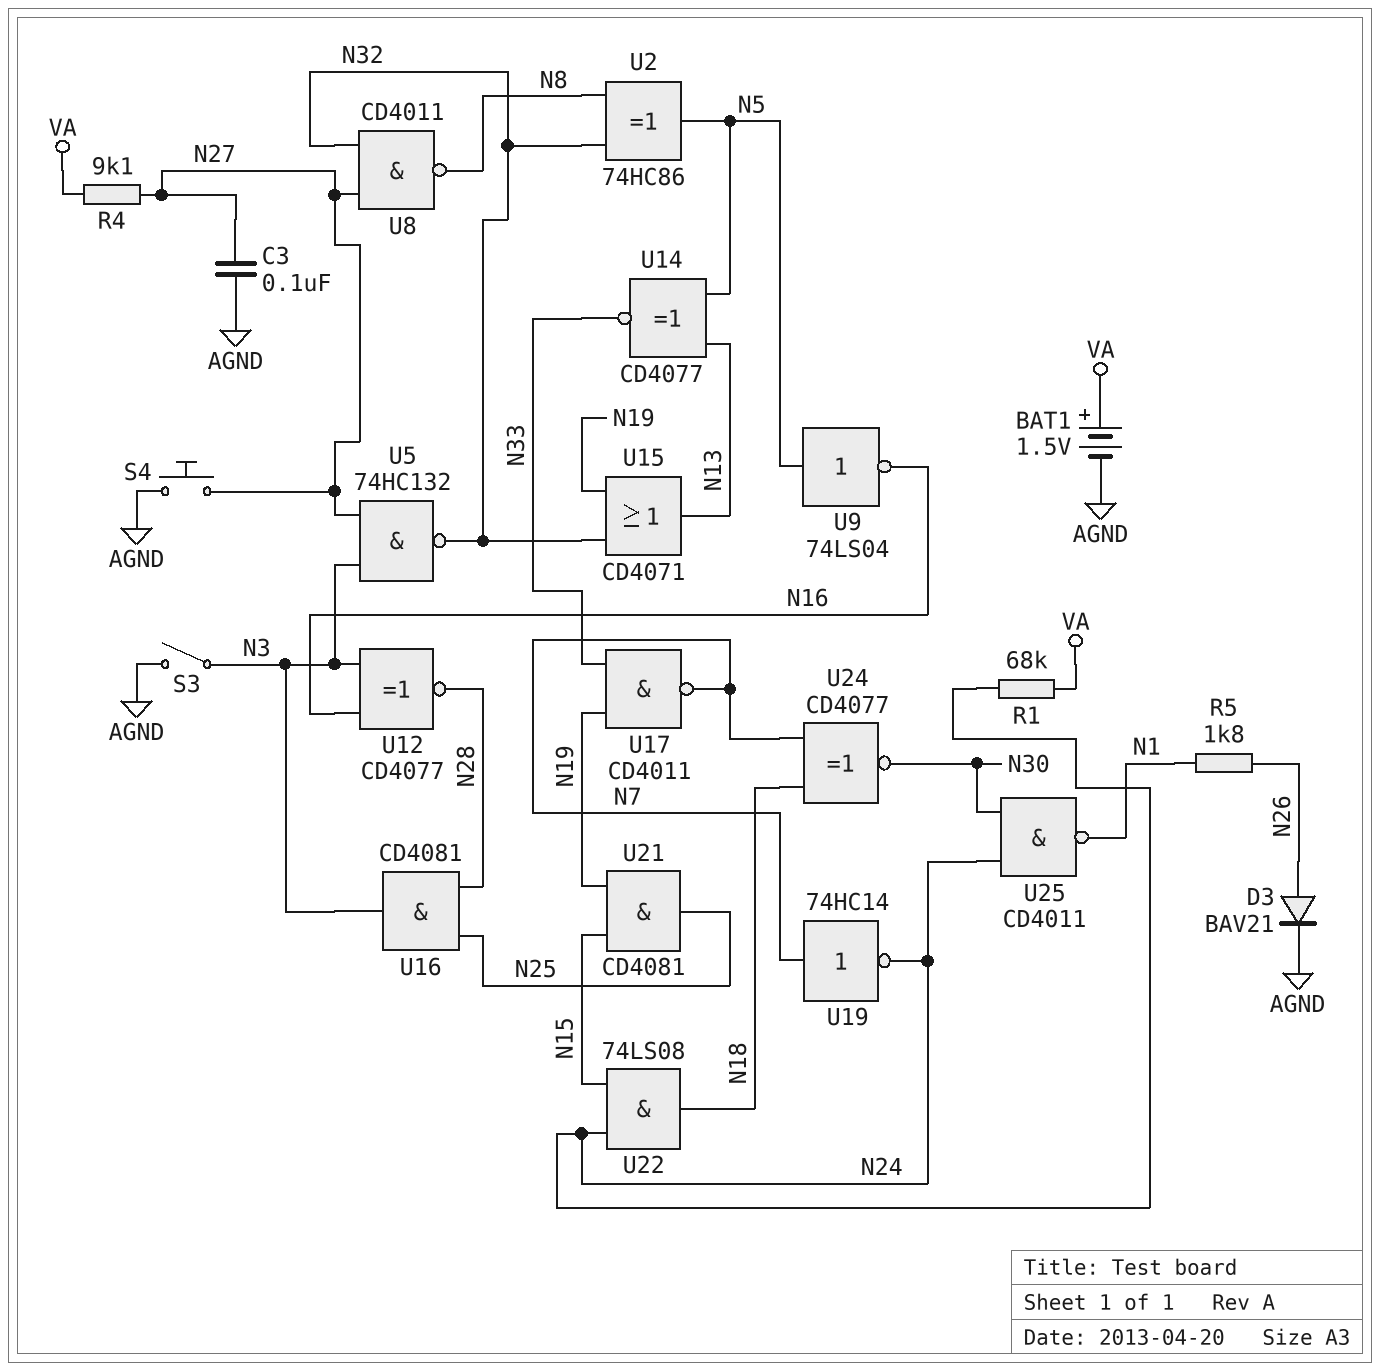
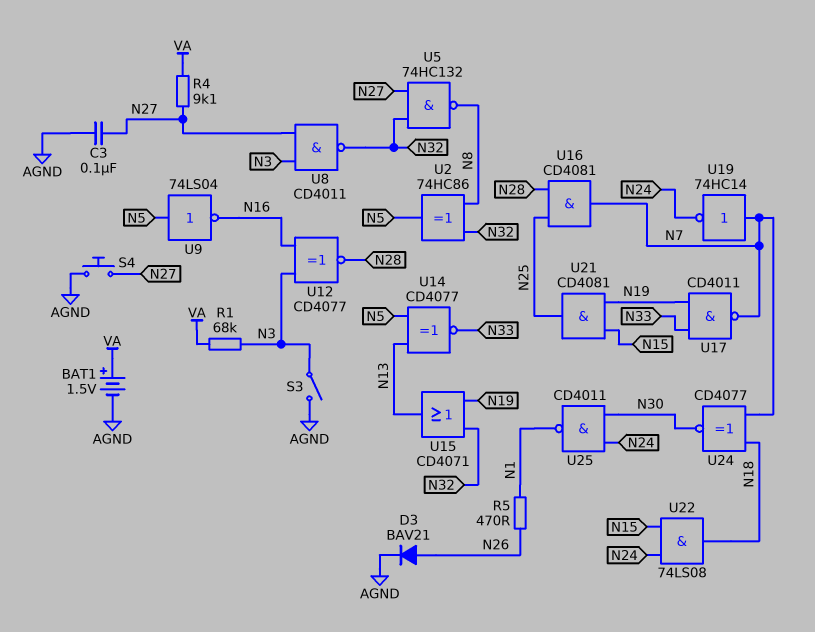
R1: 68k (N24, VA) -> 68k (N3, VA)
R5: 1.8k (N1, N26) -> 470 (N1, N26)
U5: NAND 74HC132 (in N3, in N27, out N32) -> NAND 74HC132 (in N27, in N32, out N8)
U8: NAND CD4011 (in N27, in N32, out N8) -> NAND CD4011 (in N3, in N27, out N32)
U16: AND CD4081 (in N25, in N28, out N3) -> AND CD4081 (in N25, in N28, out N7)

